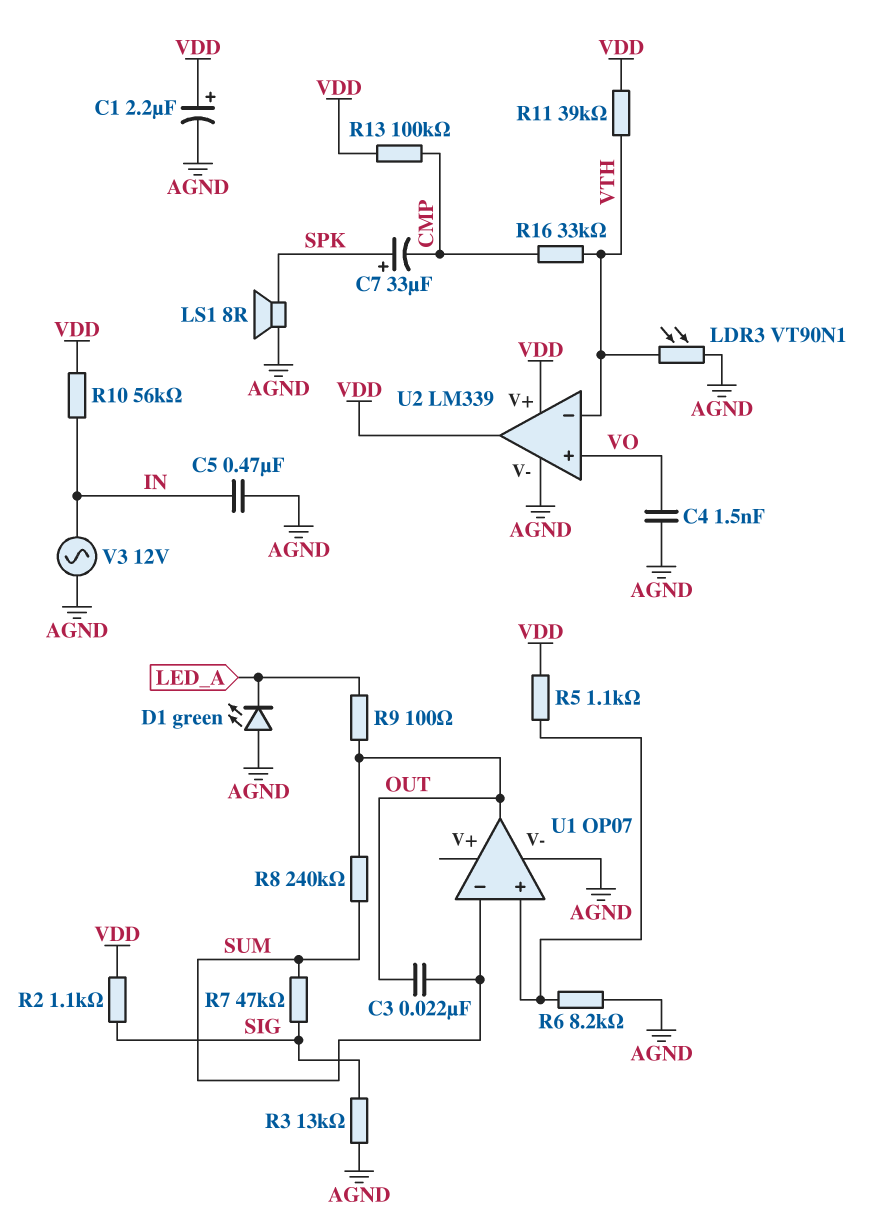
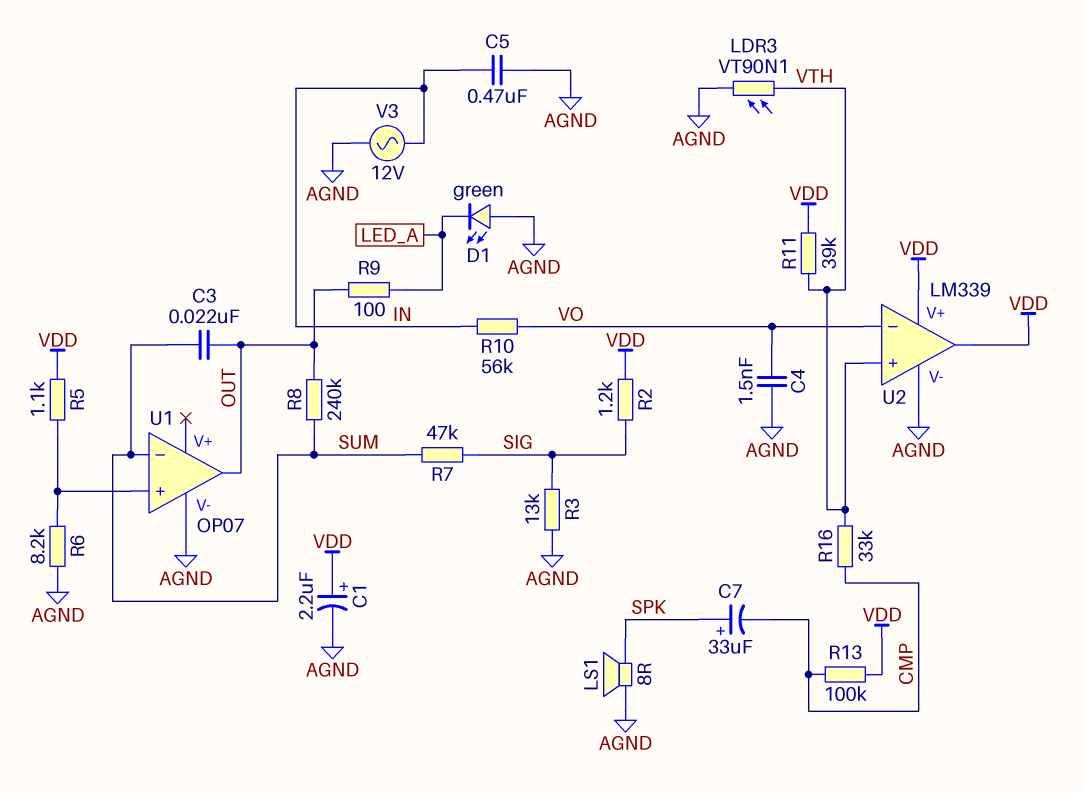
R2: 1.1k (SIG, VDD) -> 1.2k (SIG, VDD)
R10: 56k (IN, VDD) -> 56k (IN, VO)
U2 pin in+: VO -> VTH
U2 pin in-: VTH -> VO

